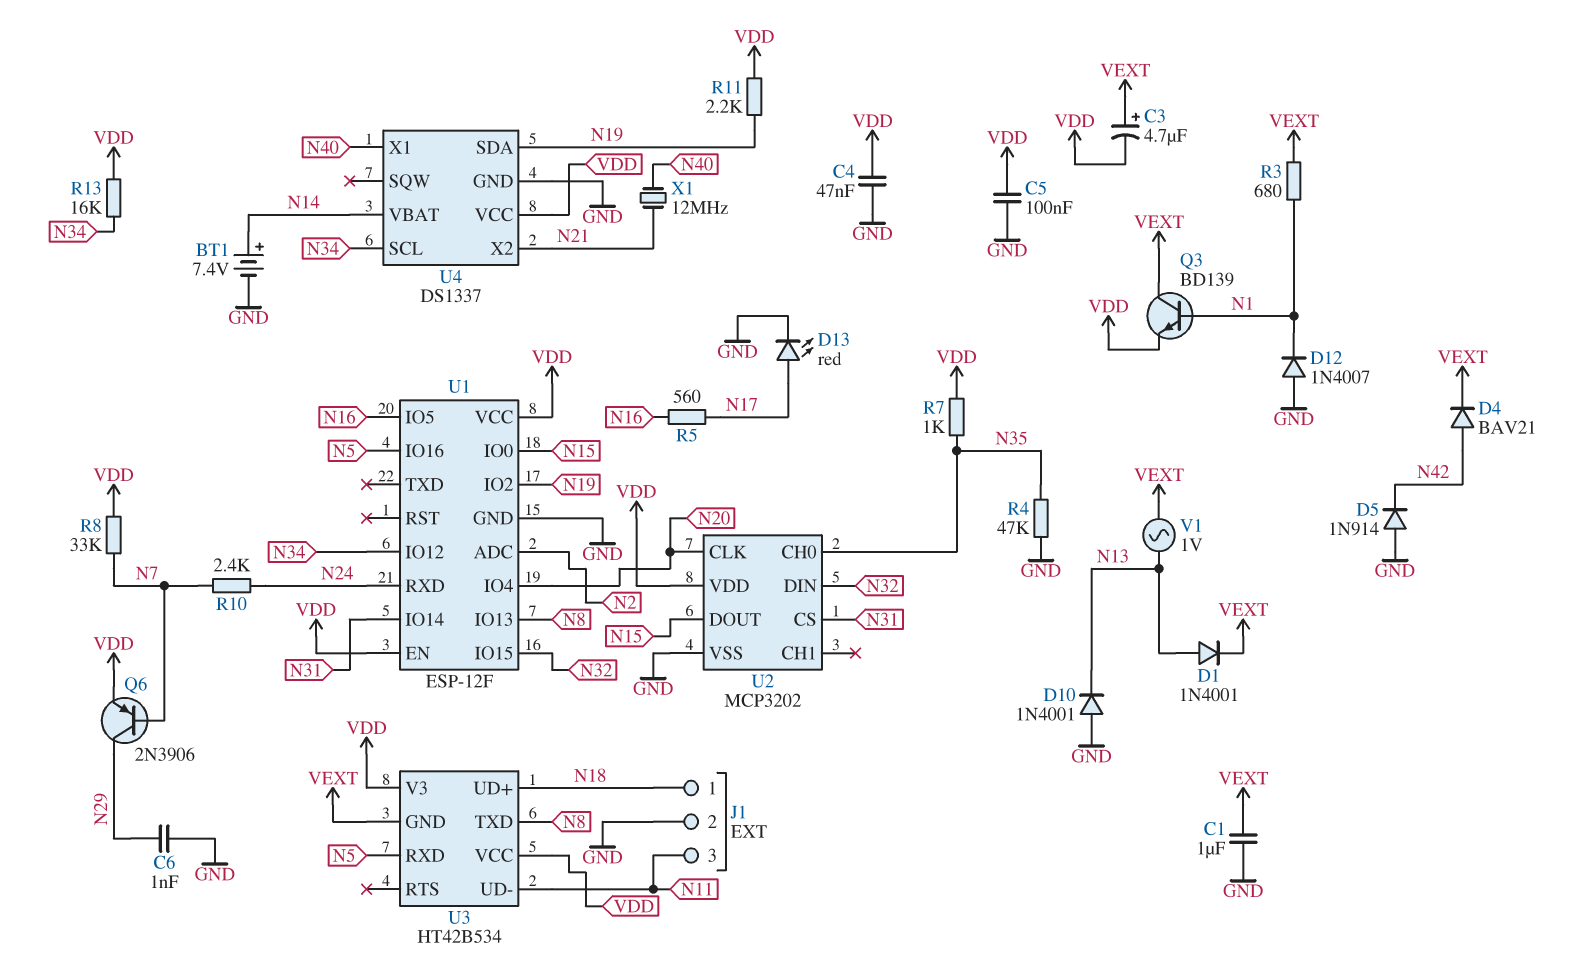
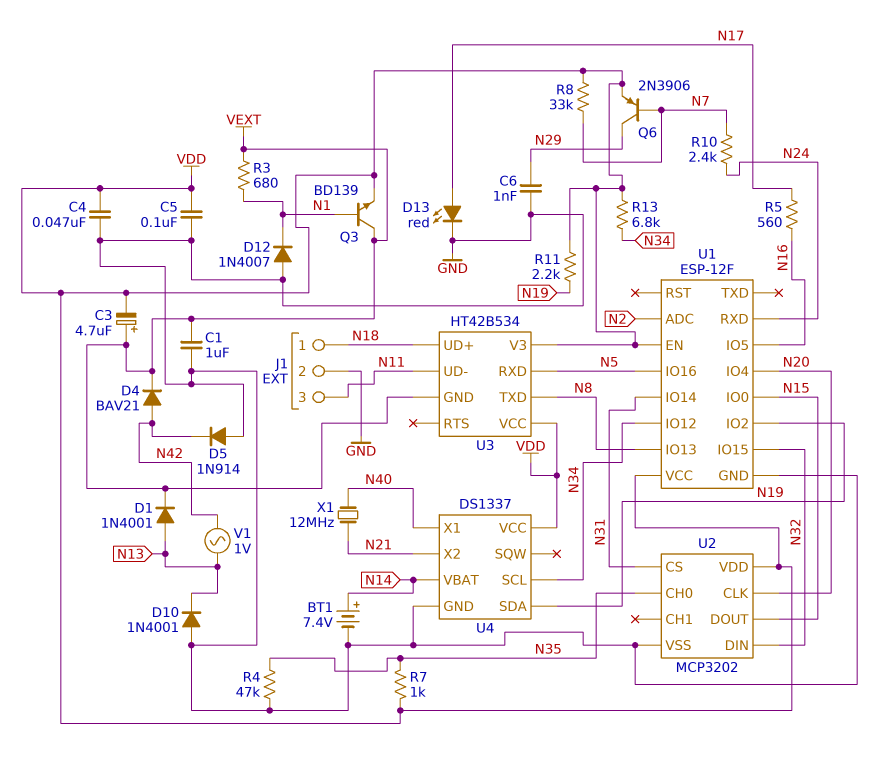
R13: 16k (N34, VDD) -> 6.8k (N34, VDD)
V1: AC 1V (N13, VEXT) -> AC 1V (N13, N42)

